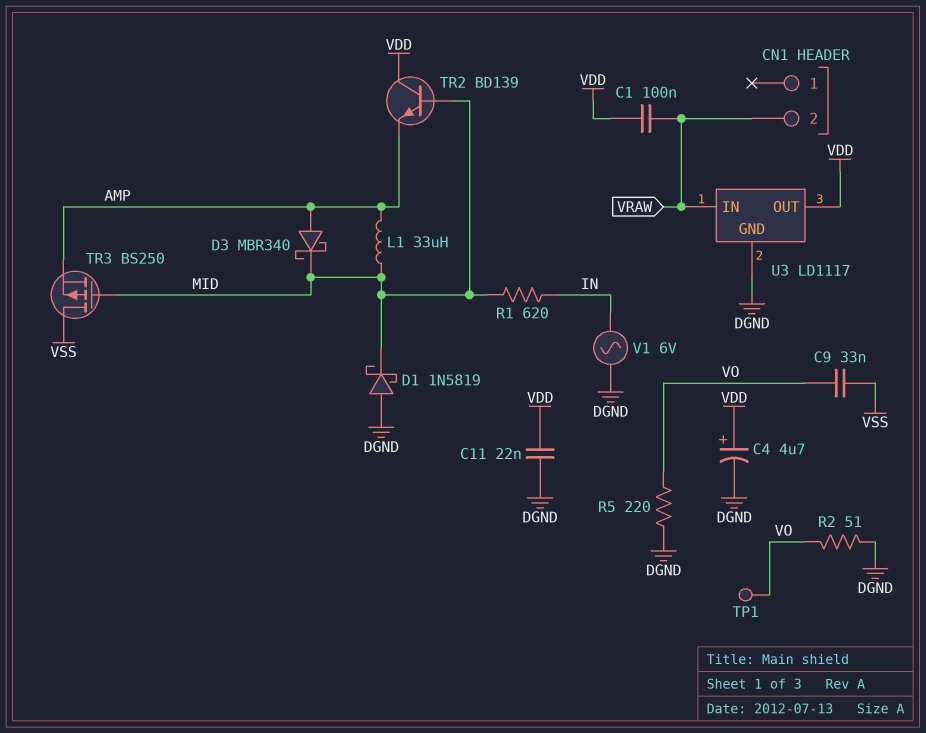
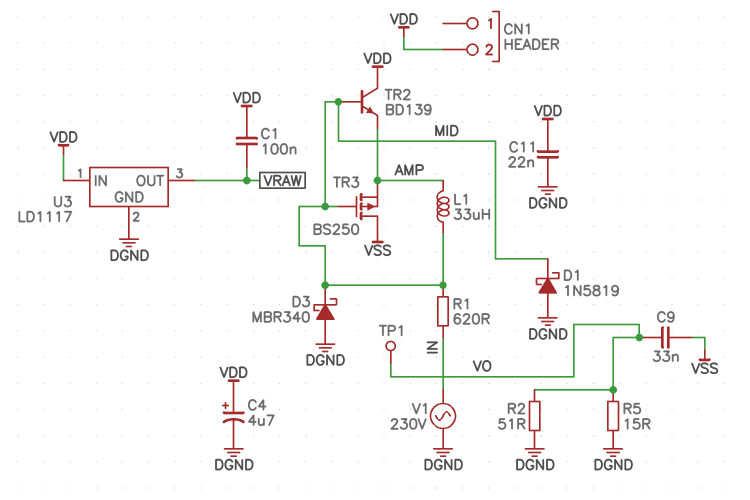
CN1 pin 2: VRAW -> VDD
D3: schottky MBR340 (A AMP, K MID) -> schottky MBR340 (A DGND, K MID)
R5: 220 (DGND, VO) -> 15 (DGND, VO)
U3 pin IN: VRAW -> VDD
U3 pin OUT: VDD -> VRAW
V1: AC 6V (DGND, IN) -> AC 230V (DGND, IN)

